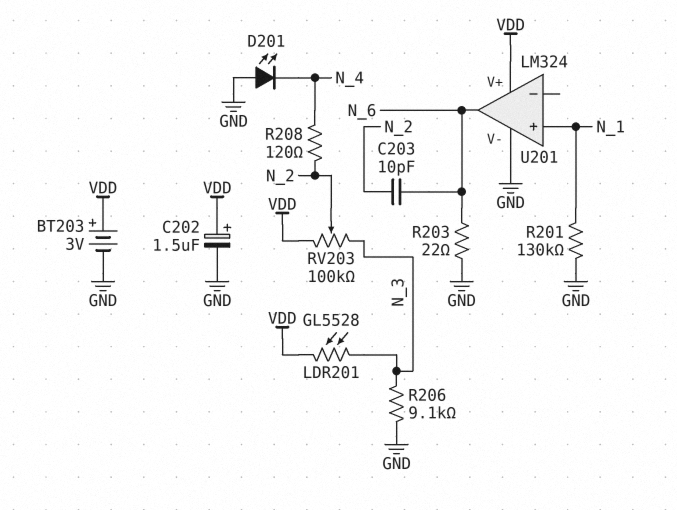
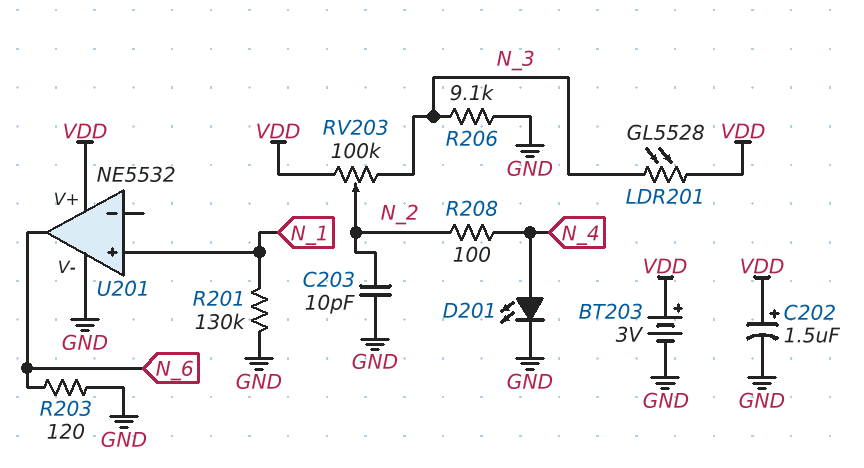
C203: 10pF (N_2, N_6) -> 10pF (GND, N_2)
D201: LED (A GND, K N_4) -> LED (A N_4, K GND)
R203: 22 (GND, N_6) -> 120 (GND, N_6)
R208: 120 (N_2, N_4) -> 100 (N_2, N_4)
U201: LM324 -> NE5532

